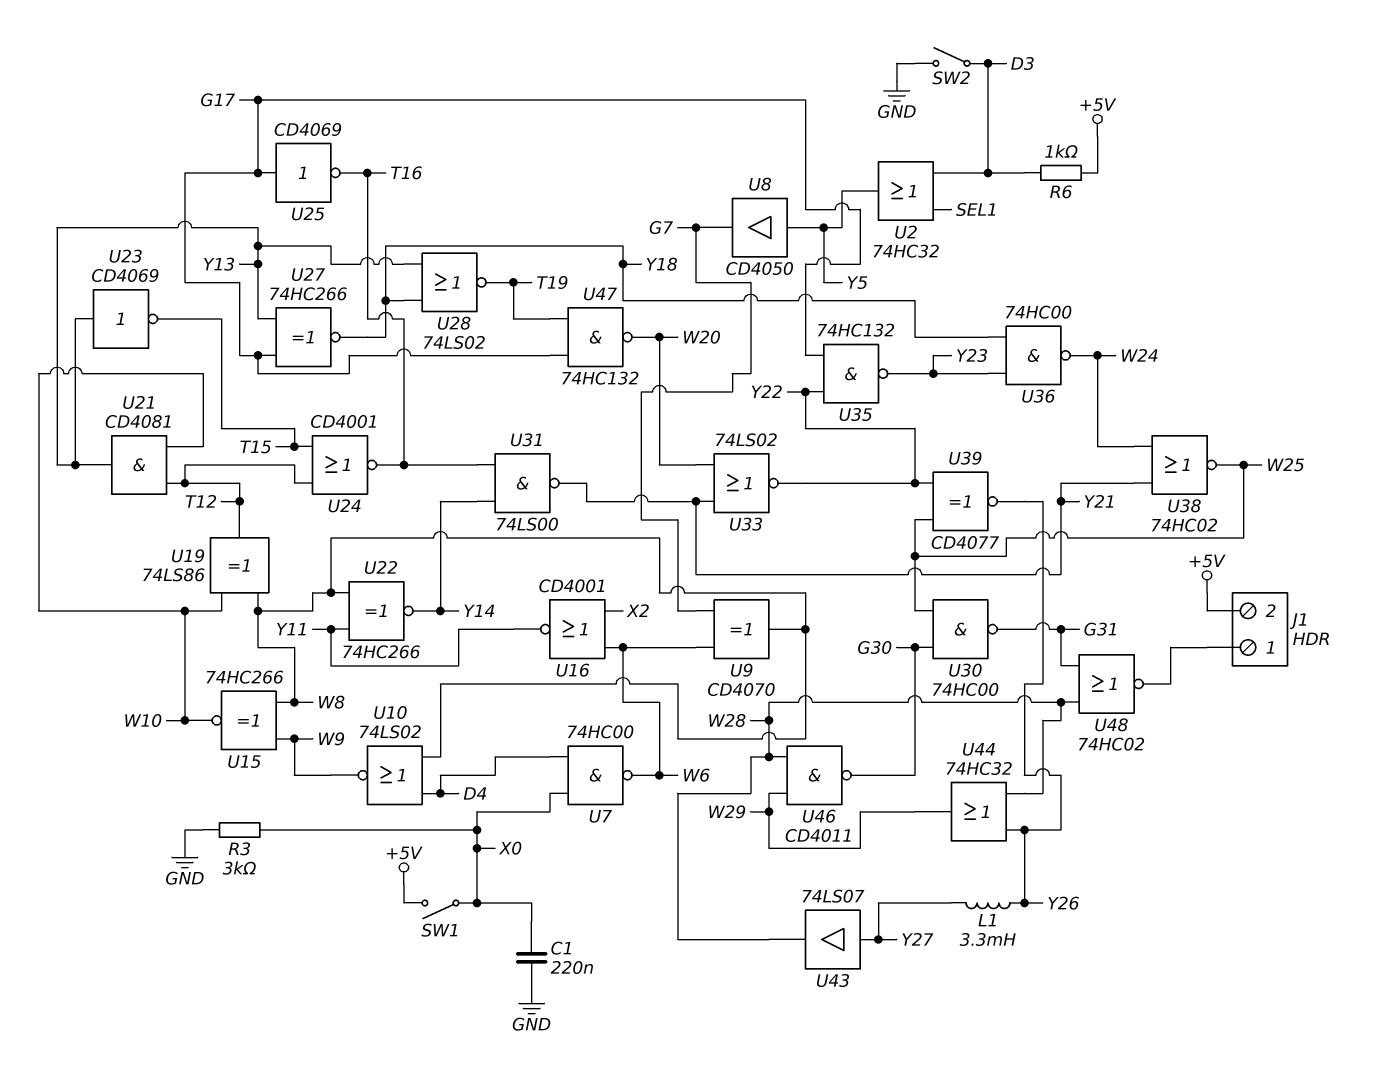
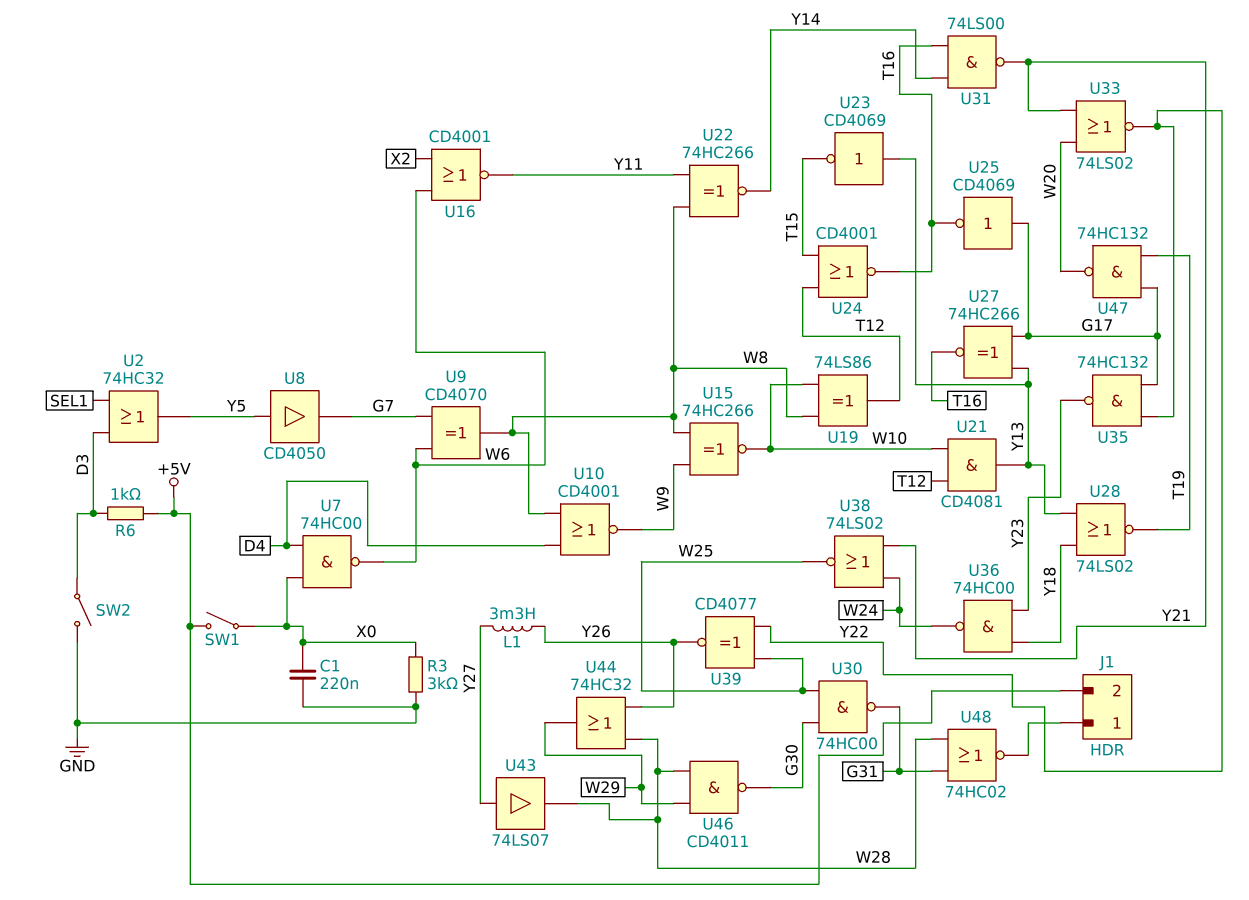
U10: NOR 74LS02 (in D4, in W8, out W9) -> NOR CD4001 (in D4, in W8, out W9)
U27: XNOR 74HC266 (in G17, in Y13, out Y18) -> XNOR 74HC266 (in G17, in Y13, out T16)
U38: NOR 74HC02 (in W24, in Y21, out W25) -> NOR 74LS02 (in W24, in Y21, out W25)

